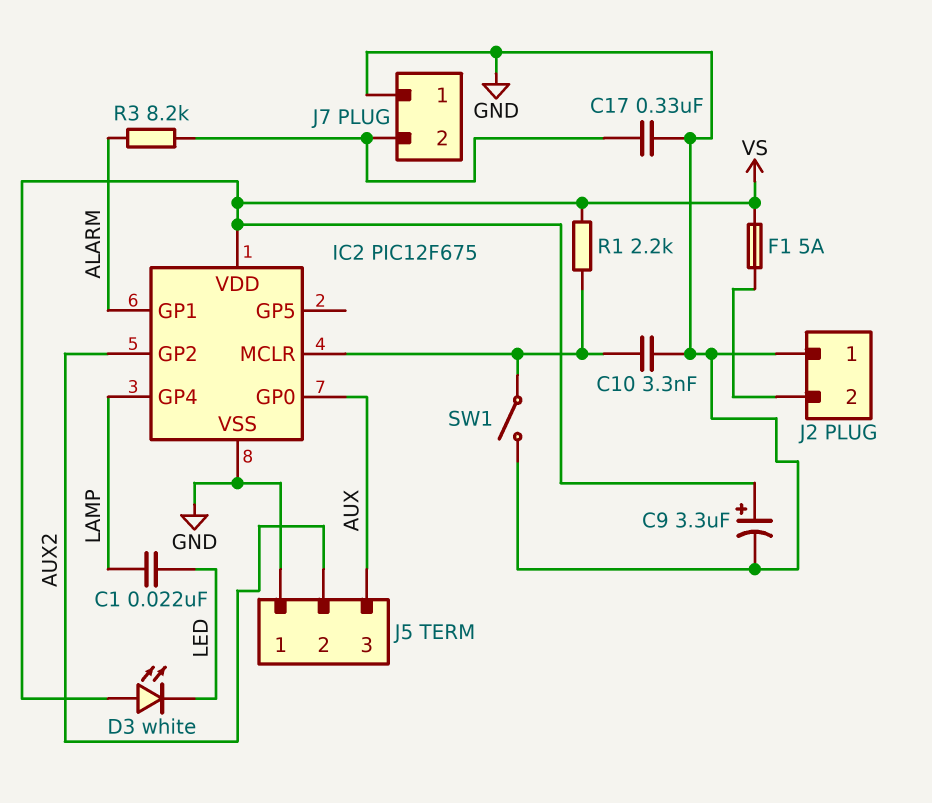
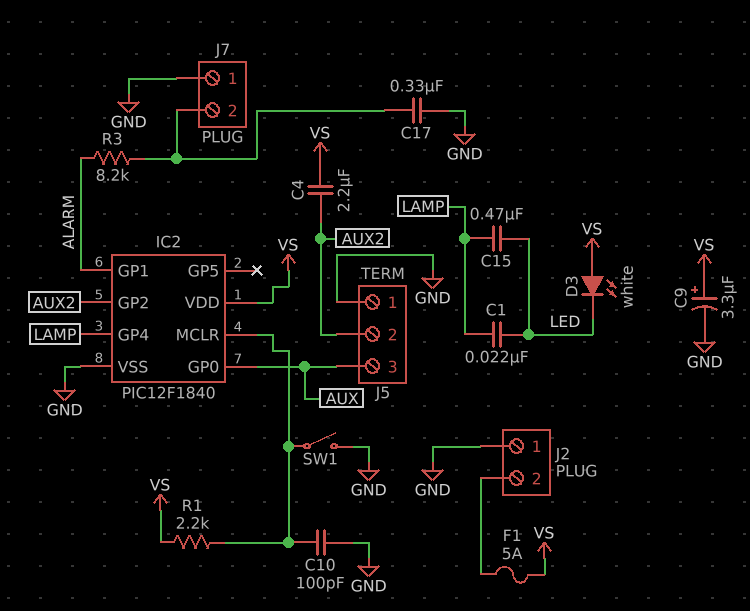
C4: none -> 2.2uF (AUX2, VS)
C10: 3.3nF (GND, IC2/MCLR) -> 100pF (GND, IC2/MCLR)
C15: none -> 470nF (LAMP, LED)
IC2: PIC12F675 -> PIC12F1840

